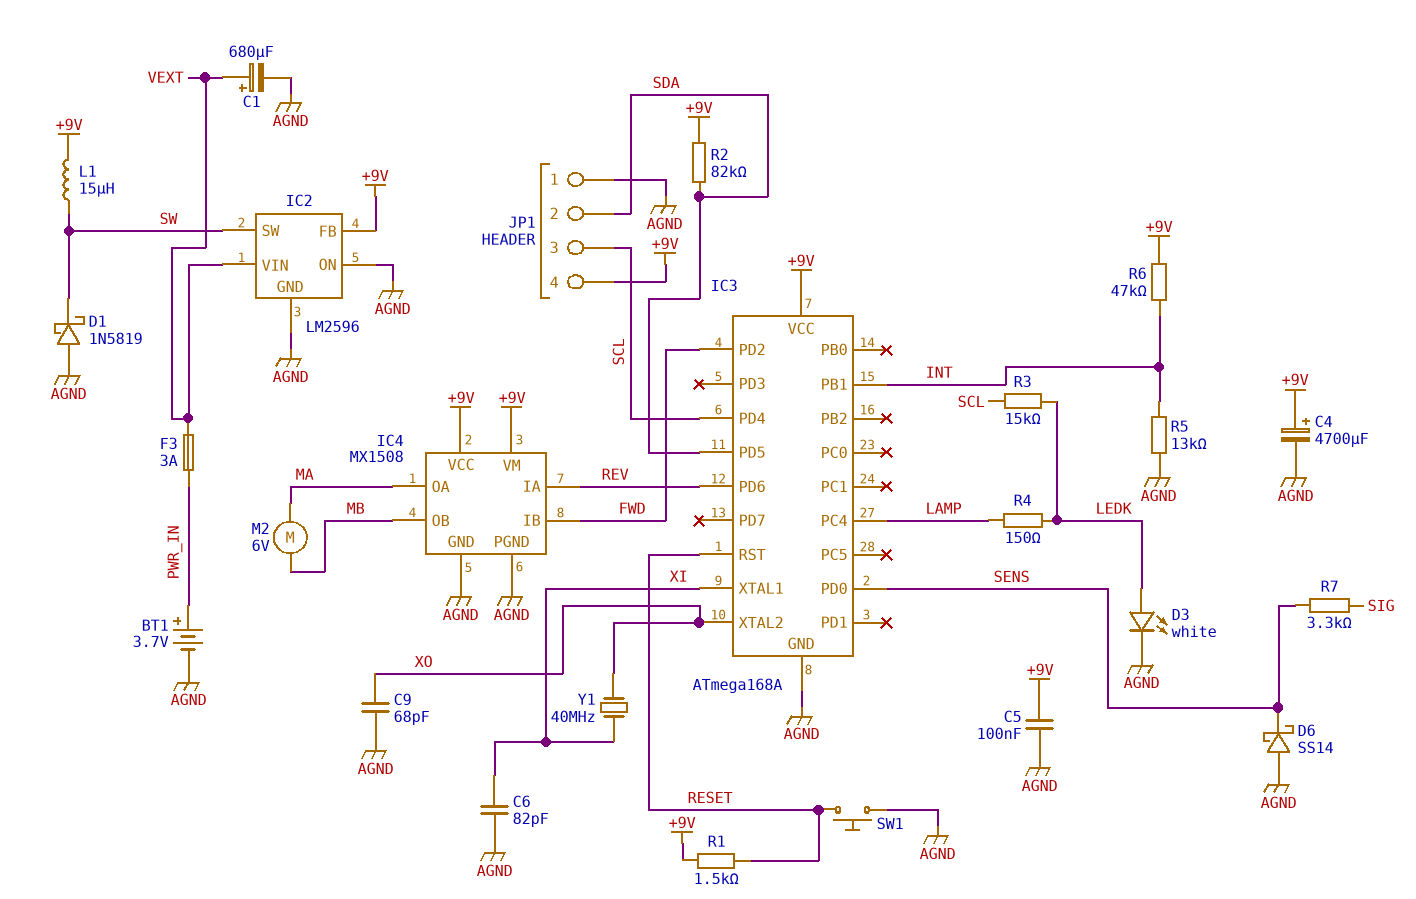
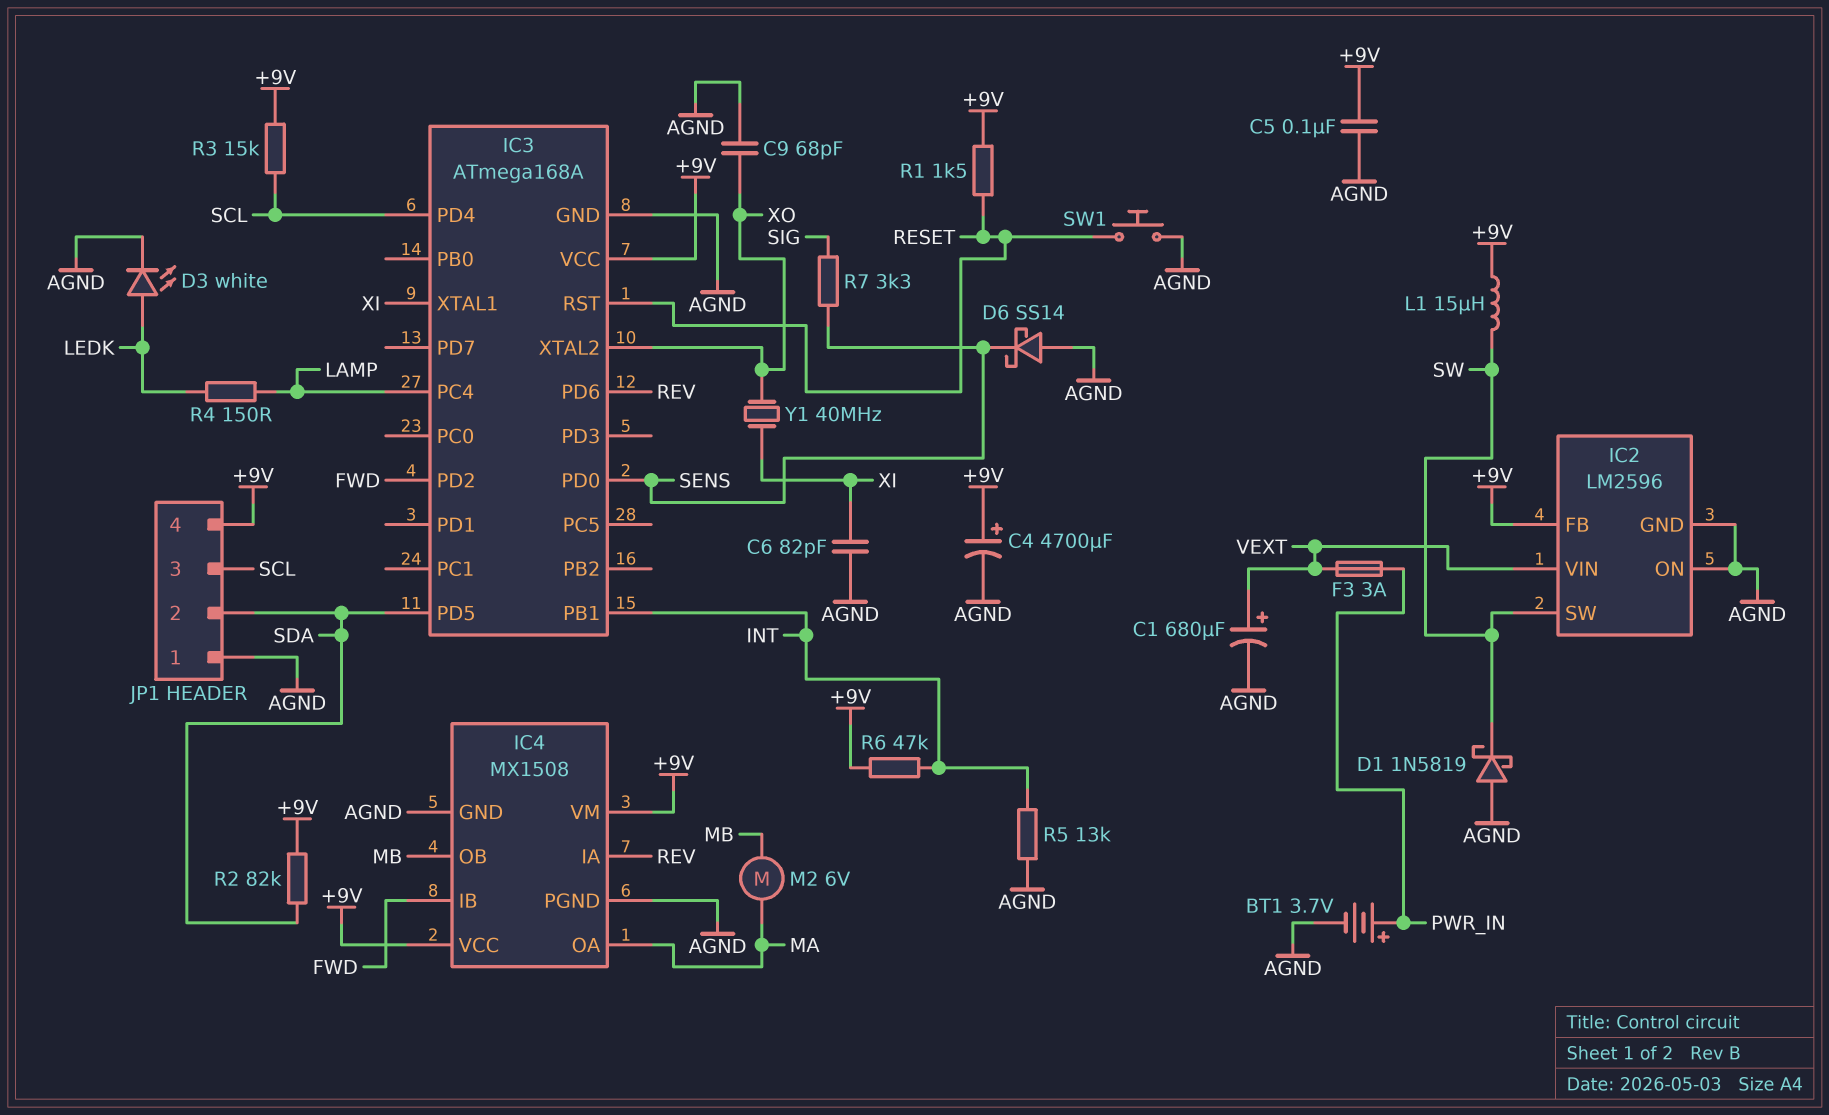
R3: 15k (LEDK, SCL) -> 15k (+9V, SCL)

